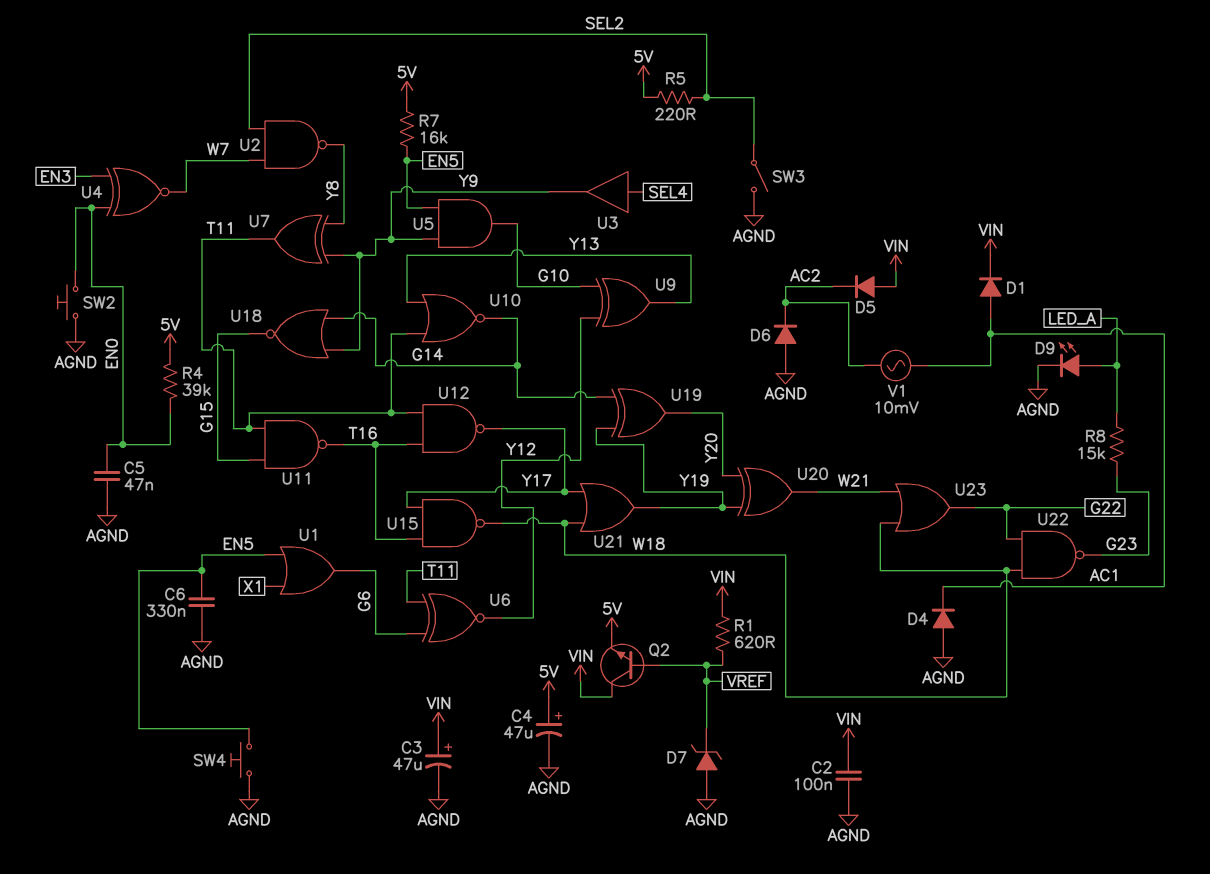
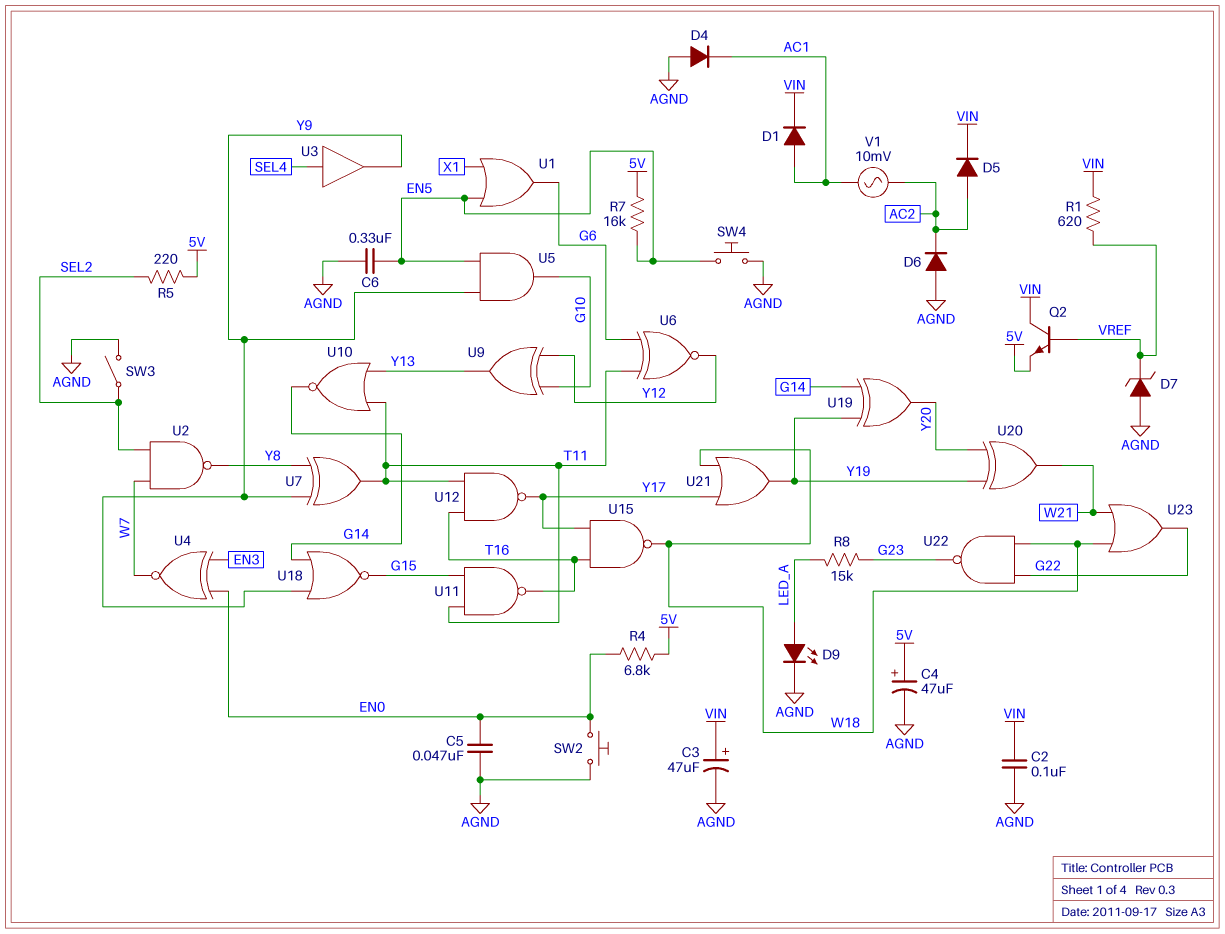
D5: diode (A VIN, K AC2) -> diode (A AC2, K VIN)
R4: 39k (5V, EN0) -> 6.8k (5V, EN0)

